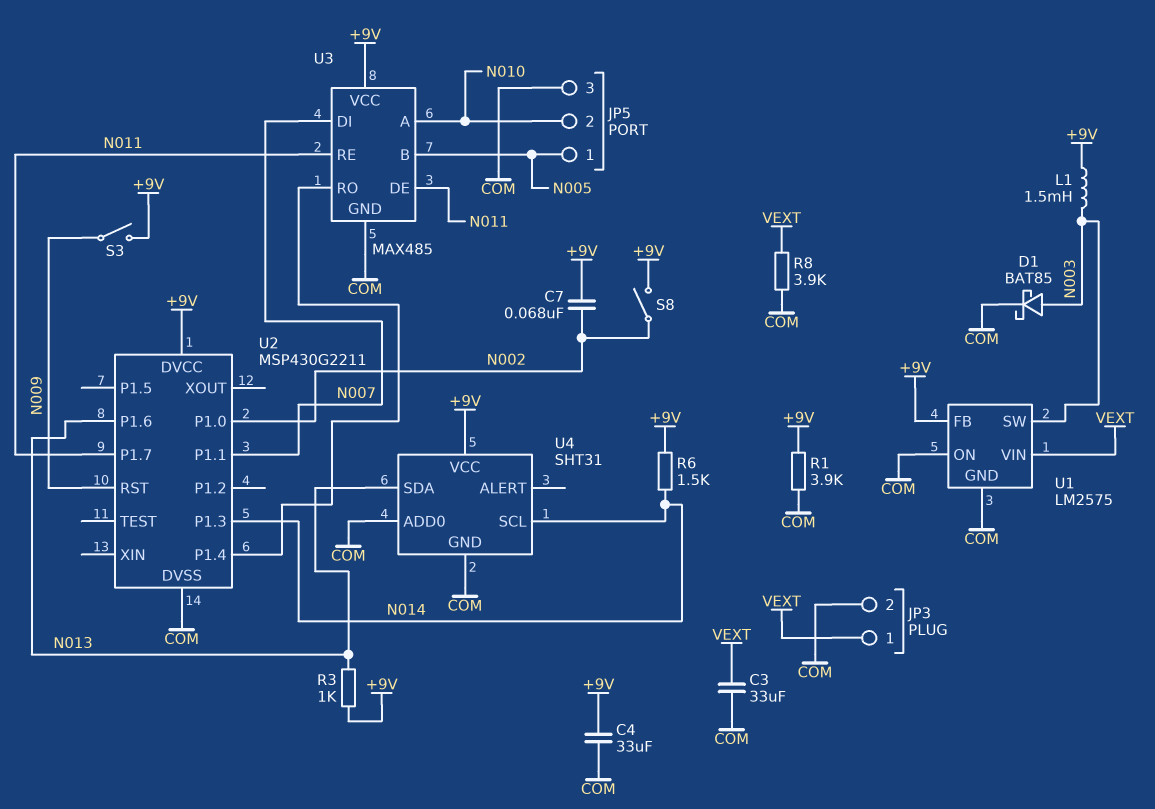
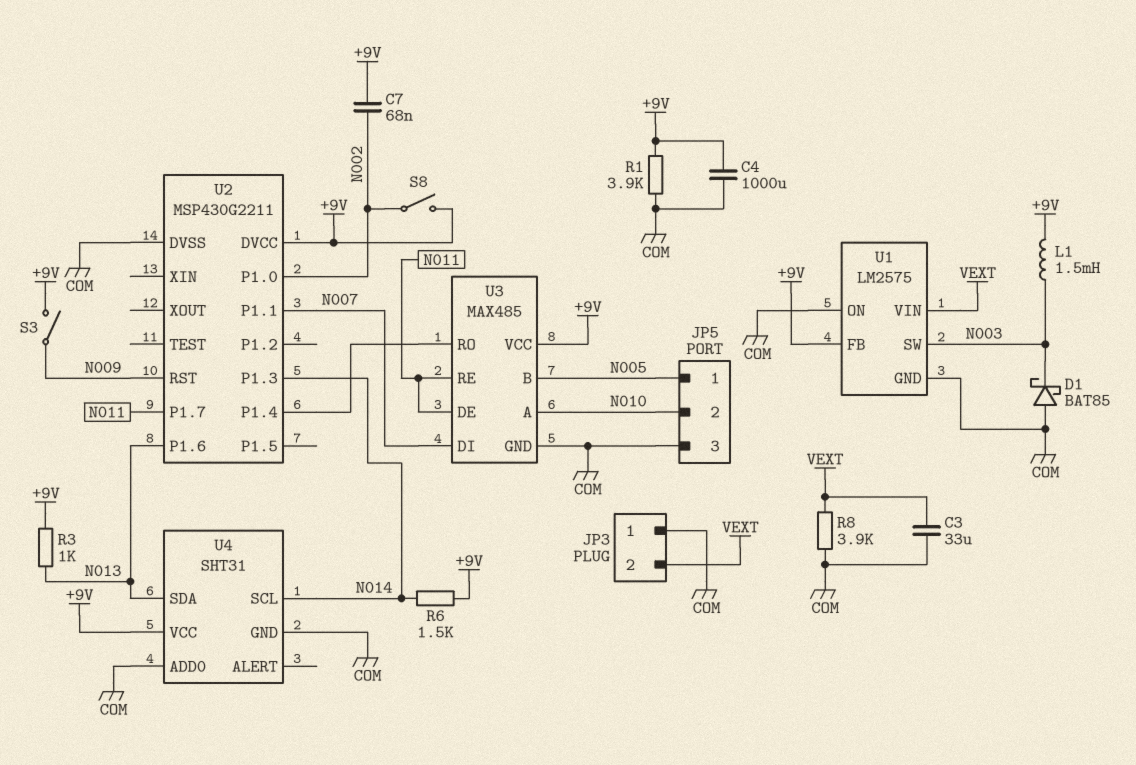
C4: 33uF (+9V, COM) -> 1000uF (+9V, COM)
D1: schottky BAT85 (A N003, K COM) -> schottky BAT85 (A COM, K N003)
JP3 pin 1: VEXT -> COM
JP3 pin 2: COM -> VEXT

